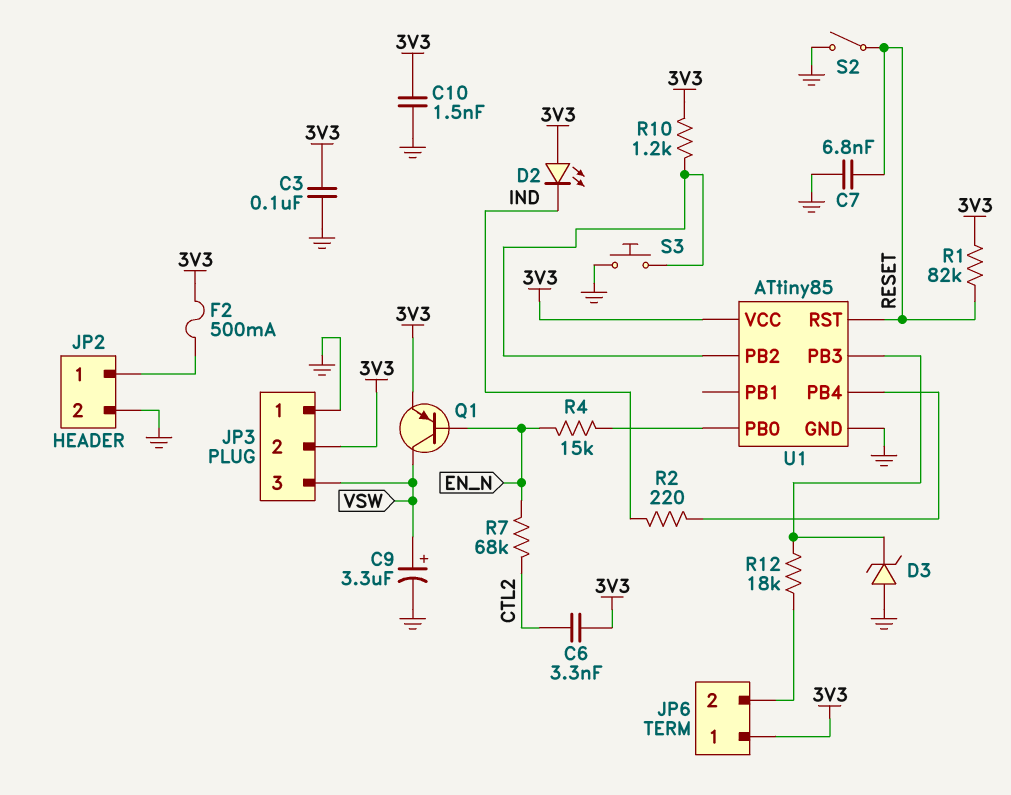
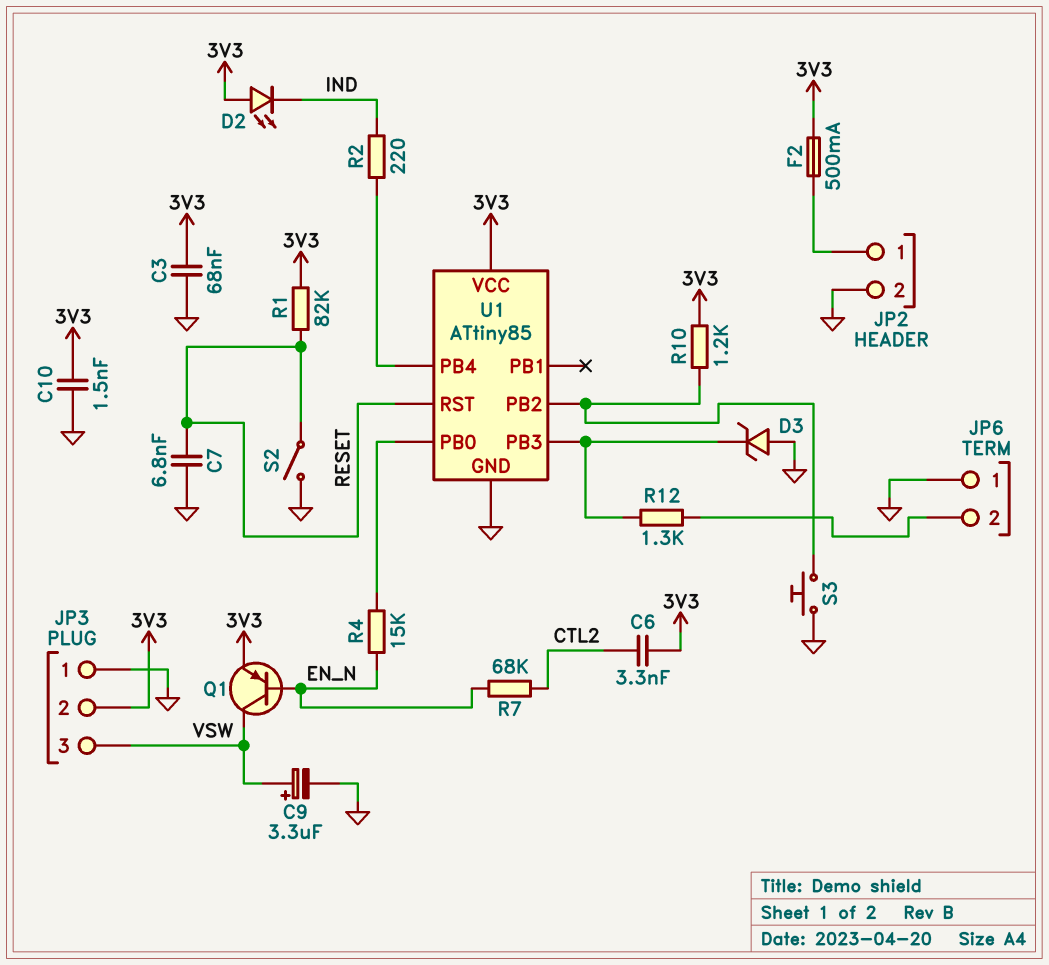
C3: 100nF (3V3, GND) -> 68nF (3V3, GND)
JP6 pin 1: 3V3 -> GND
R12: 18k (JP6/2, U1/PB3) -> 1.3k (JP6/2, U1/PB3)

